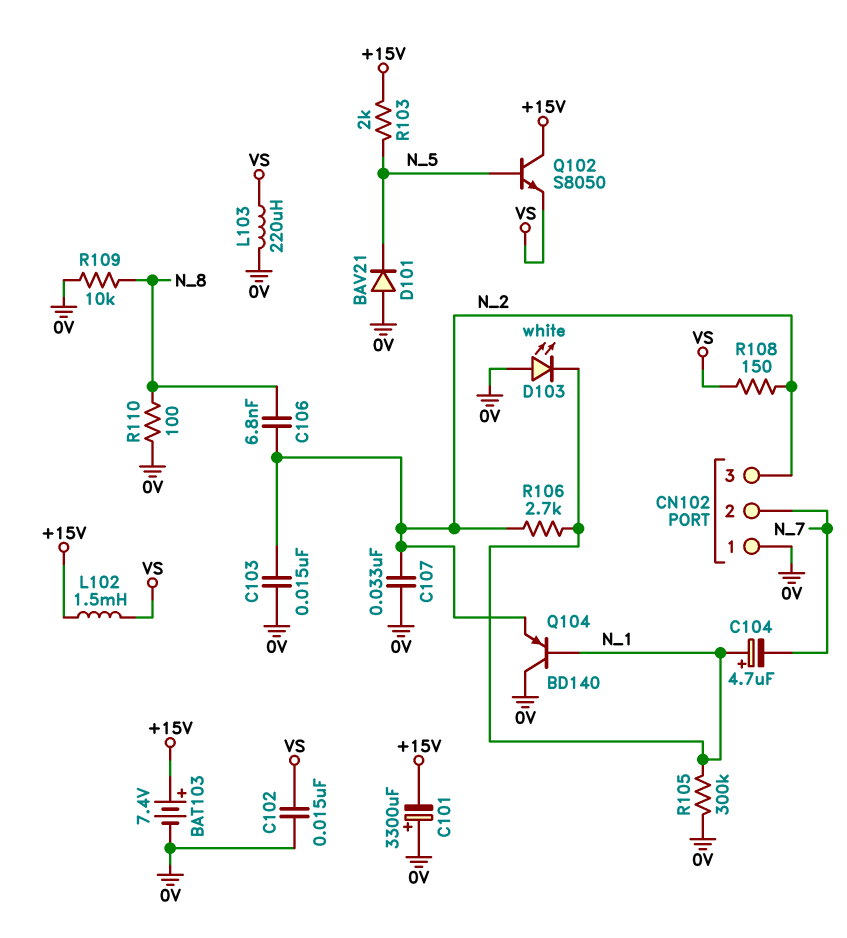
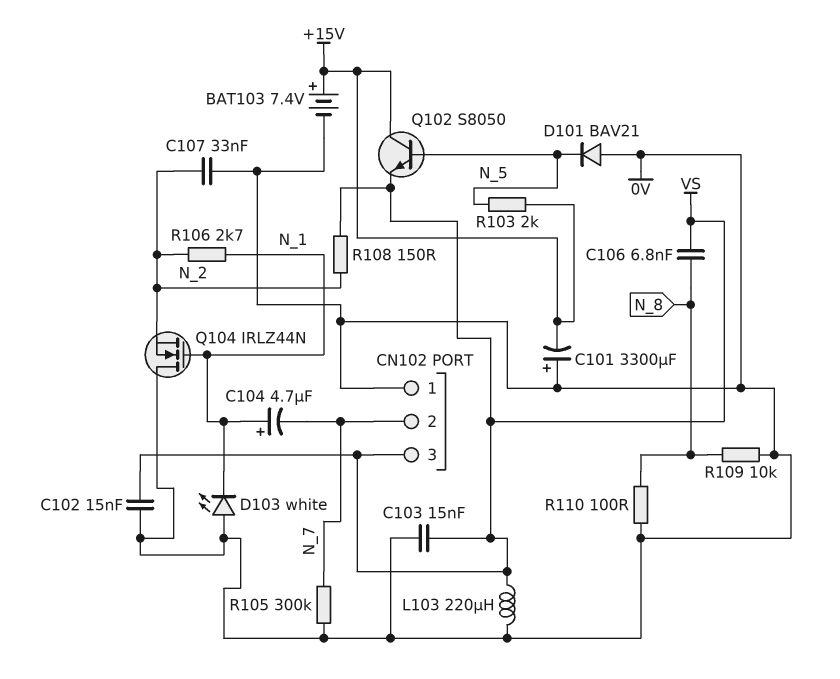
C103: 15nF (0V, N_2) -> 15nF (0V, VS)
C106: 6.8nF (N_2, N_8) -> 6.8nF (N_8, VS)
CN102 pin 3: N_2 -> VS
L102: 1.5mH (+15V, VS) -> none
Q104: PNP BD140 (B N_1, C 0V, E N_2) -> NMOS IRLZ44N (G N_1, D 0V, S N_2)
R105: 300k (0V, N_1) -> 300k (0V, N_7)

